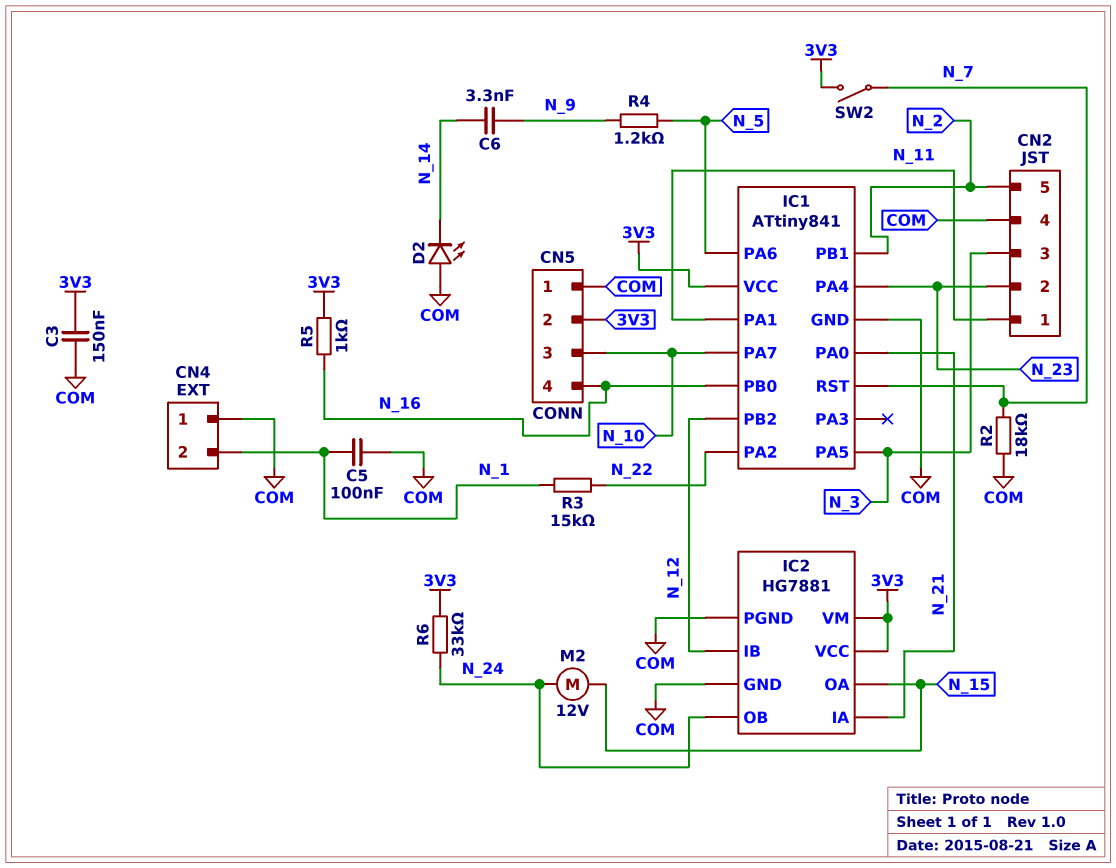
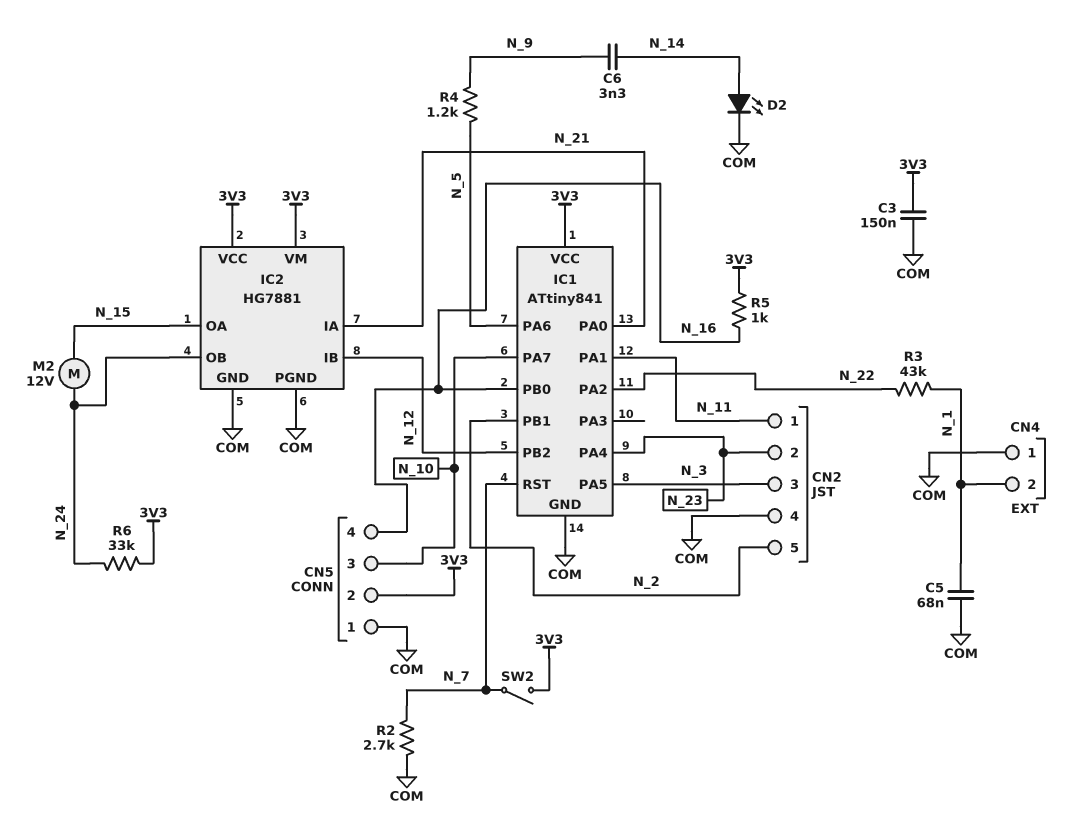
C5: 100nF (COM, N_1) -> 68nF (COM, N_1)
D2: LED (A COM, K N_14) -> LED (A N_14, K COM)
R2: 18k (COM, N_7) -> 2.7k (COM, N_7)
R3: 15k (N_1, N_22) -> 43k (N_1, N_22)

